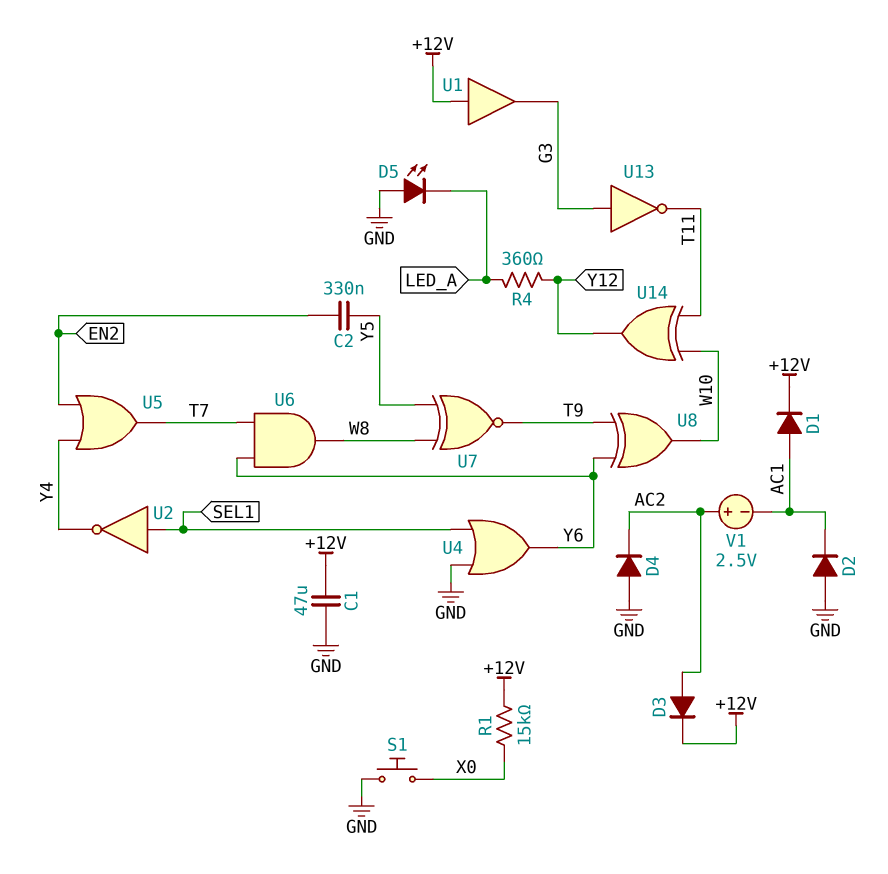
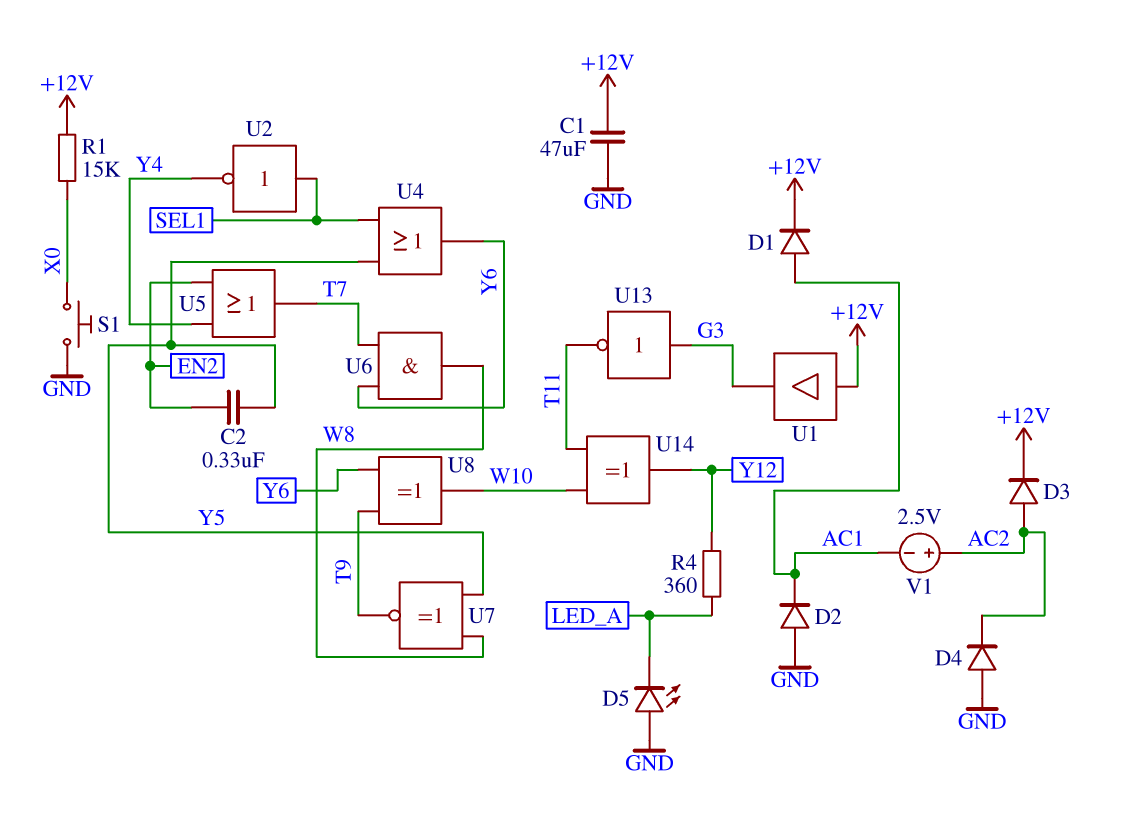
U4: OR (in GND, in SEL1, out Y6) -> OR (in SEL1, in Y5, out Y6)

